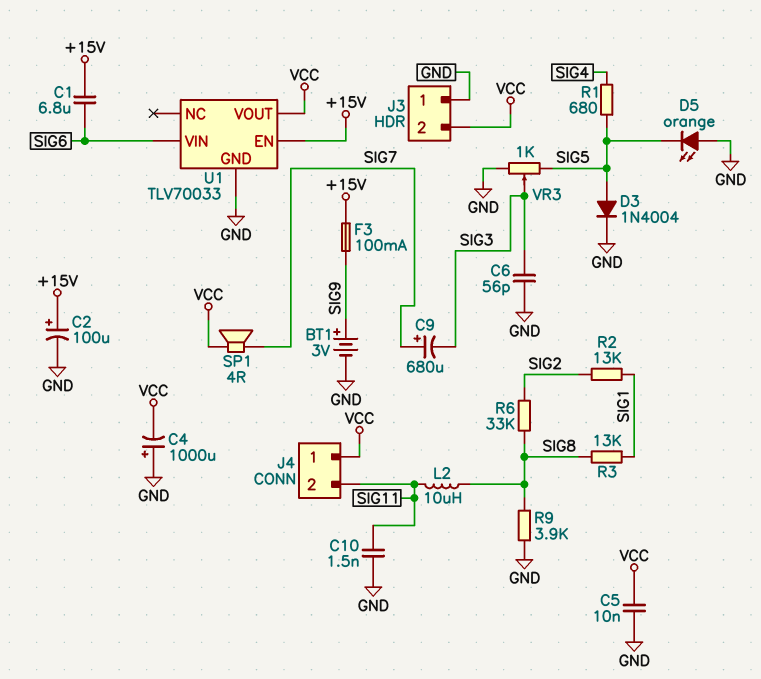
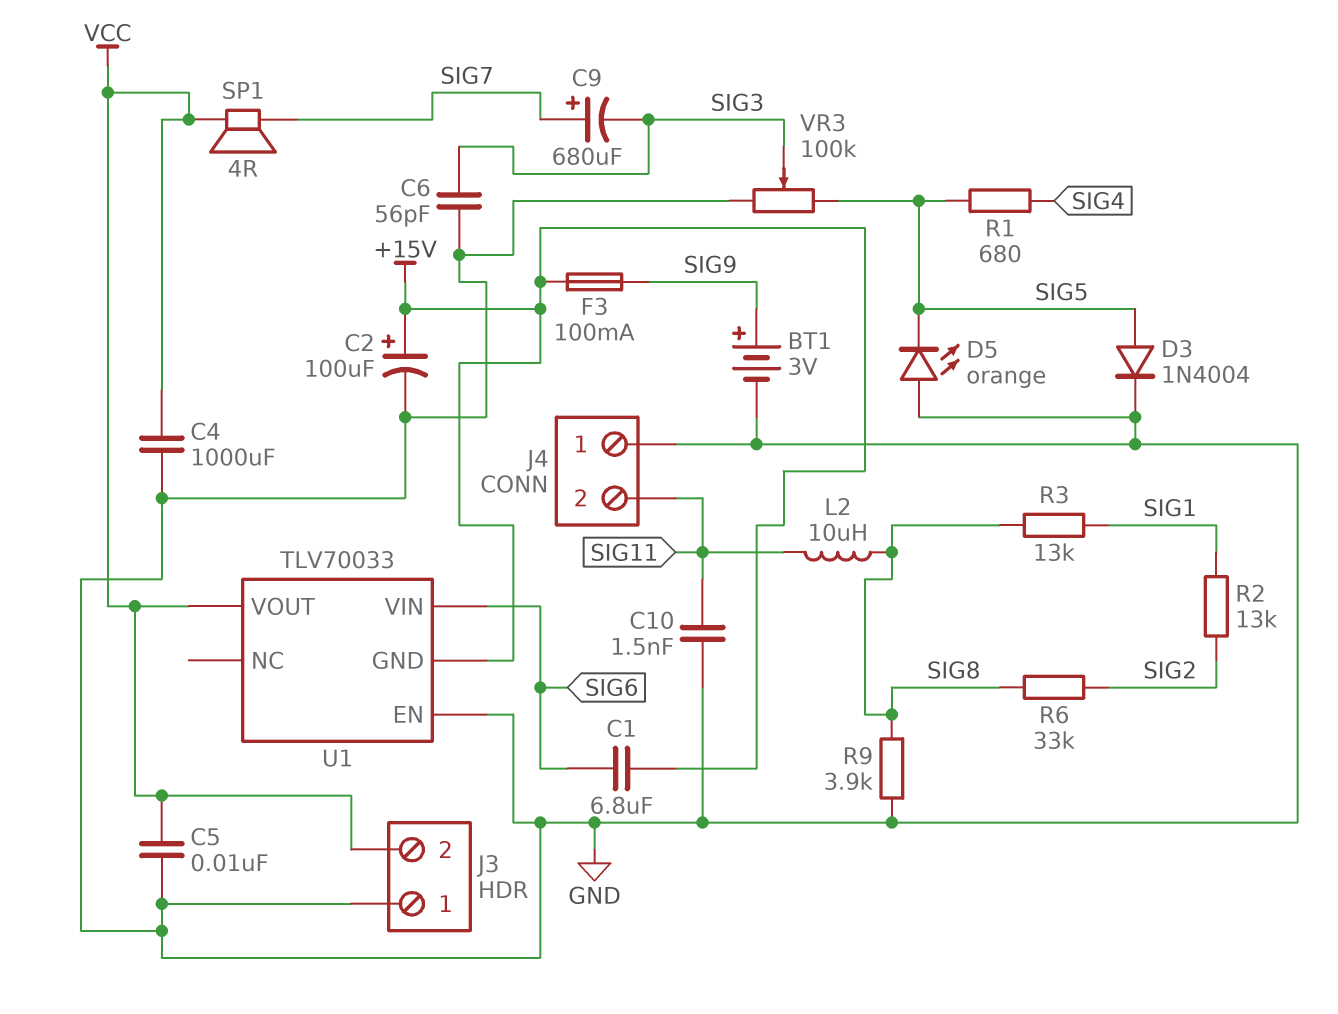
C4: 1000uF (plus GND, minus VCC) -> 1000uF (GND, VCC)
J4 pin 1: VCC -> GND
U1 pin EN: +15V -> GND
U1 pin GND: GND -> +15V
VR3: 1k (GND, SIG5, wiper SIG3) -> 100k (GND, SIG5, wiper SIG3)

